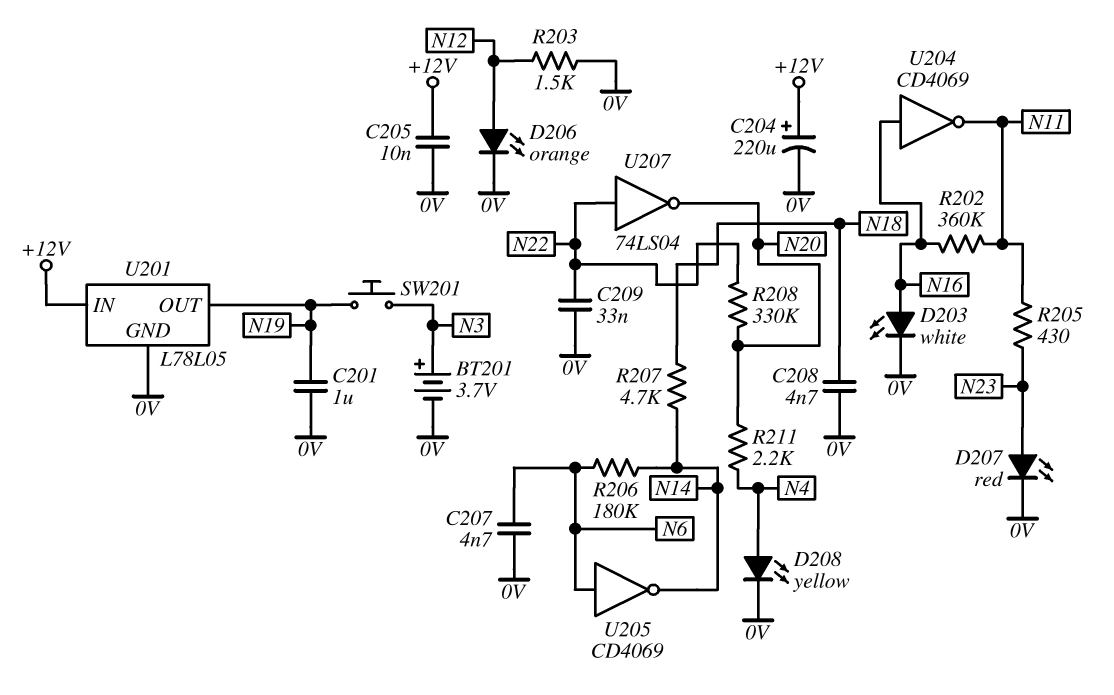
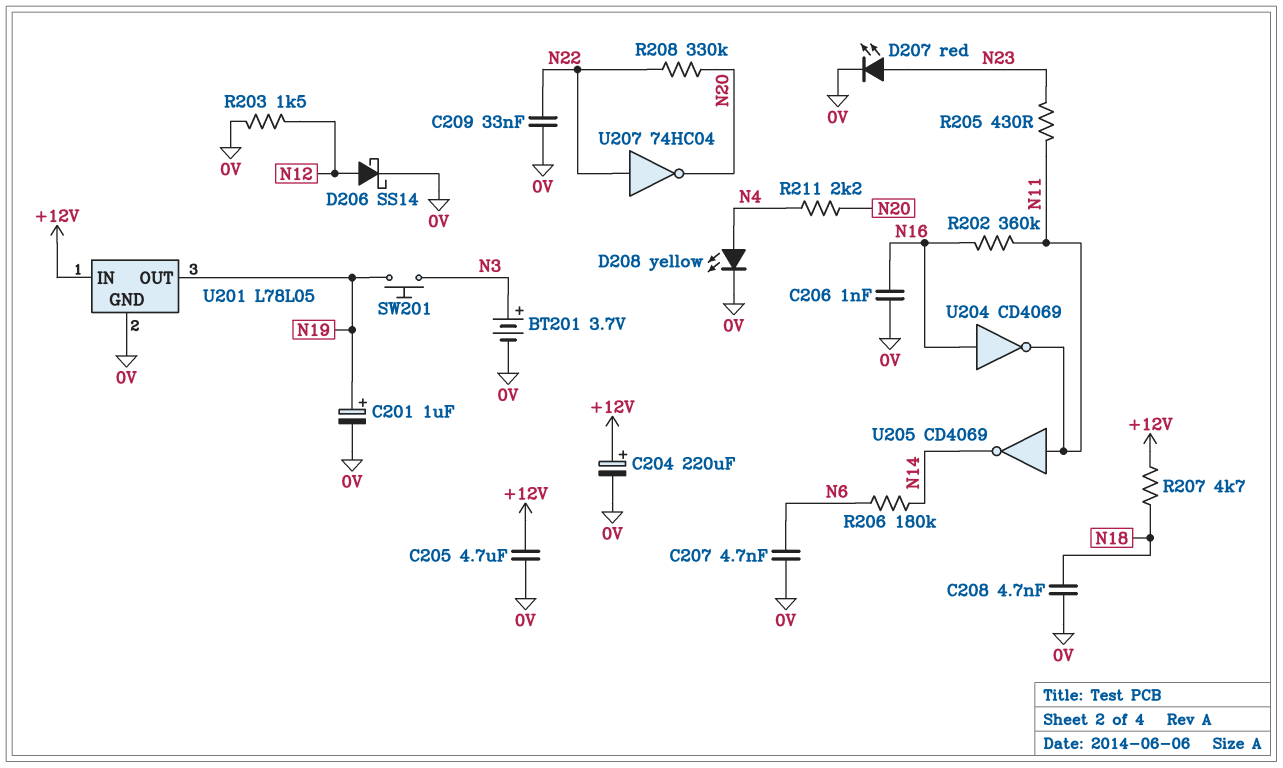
C201: 1uF (0V, N19) -> 1uF (plus N19, minus 0V)
C205: 10nF (+12V, 0V) -> 4.7uF (+12V, 0V)
C206: none -> 1nF (0V, N16)
D203: LED white (A N16, K 0V) -> none
D206: LED orange (A N12, K 0V) -> schottky SS14 (A N12, K 0V)
R207: 4.7k (N14, N18) -> 4.7k (+12V, N18)
U205: NOT CD4069 (in N6, out N14) -> NOT CD4069 (in N11, out N14)
U207: NOT 74LS04 (in N22, out N20) -> NOT 74HC04 (in N22, out N20)

